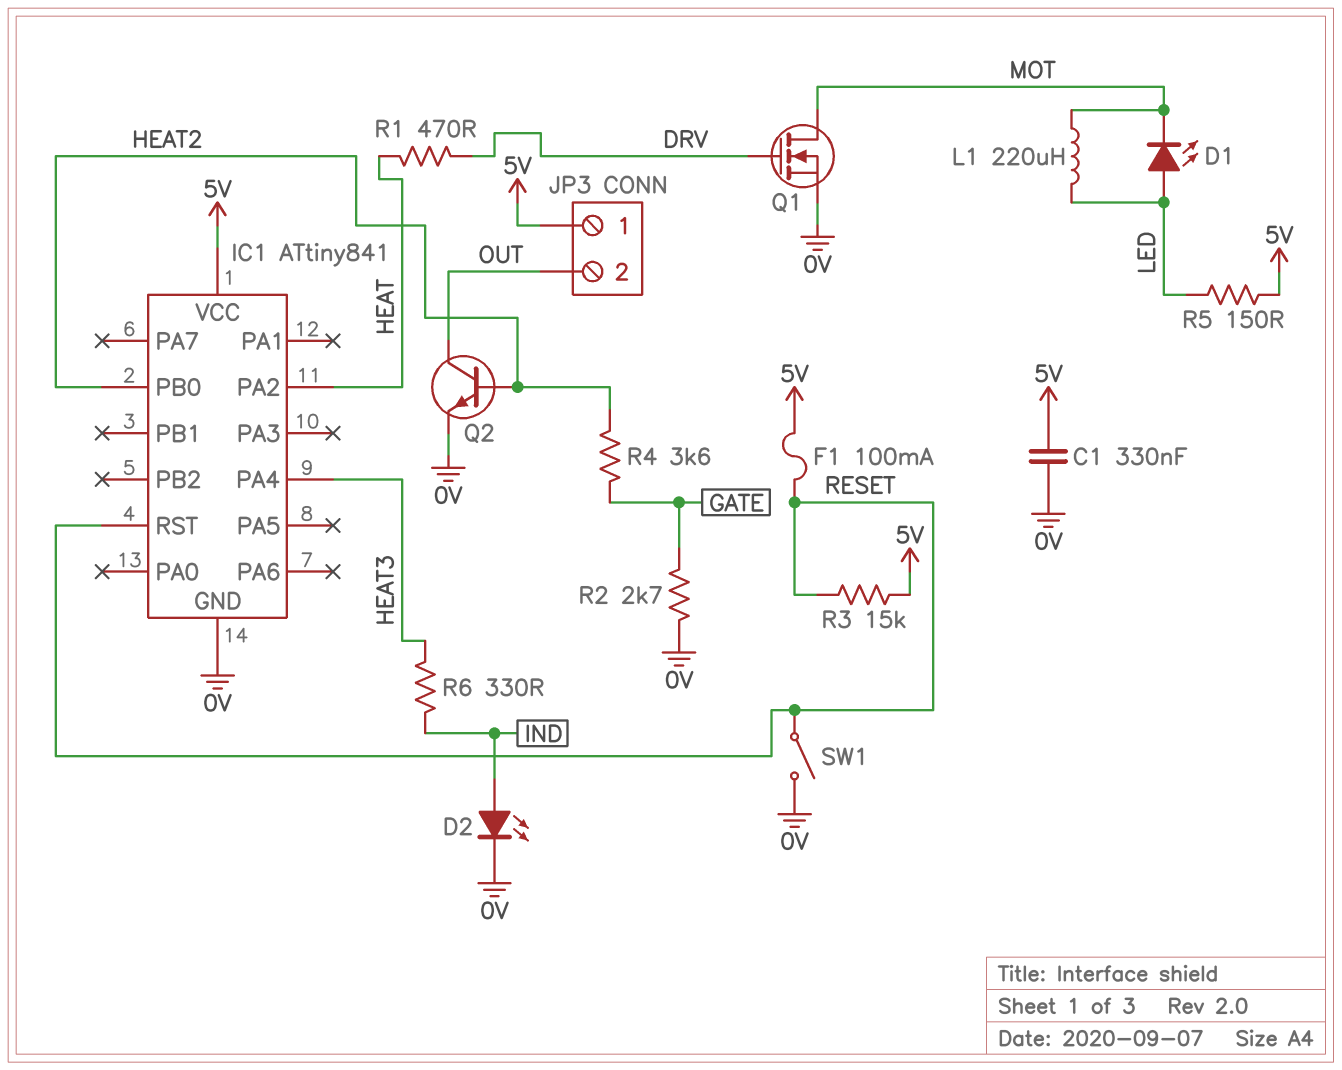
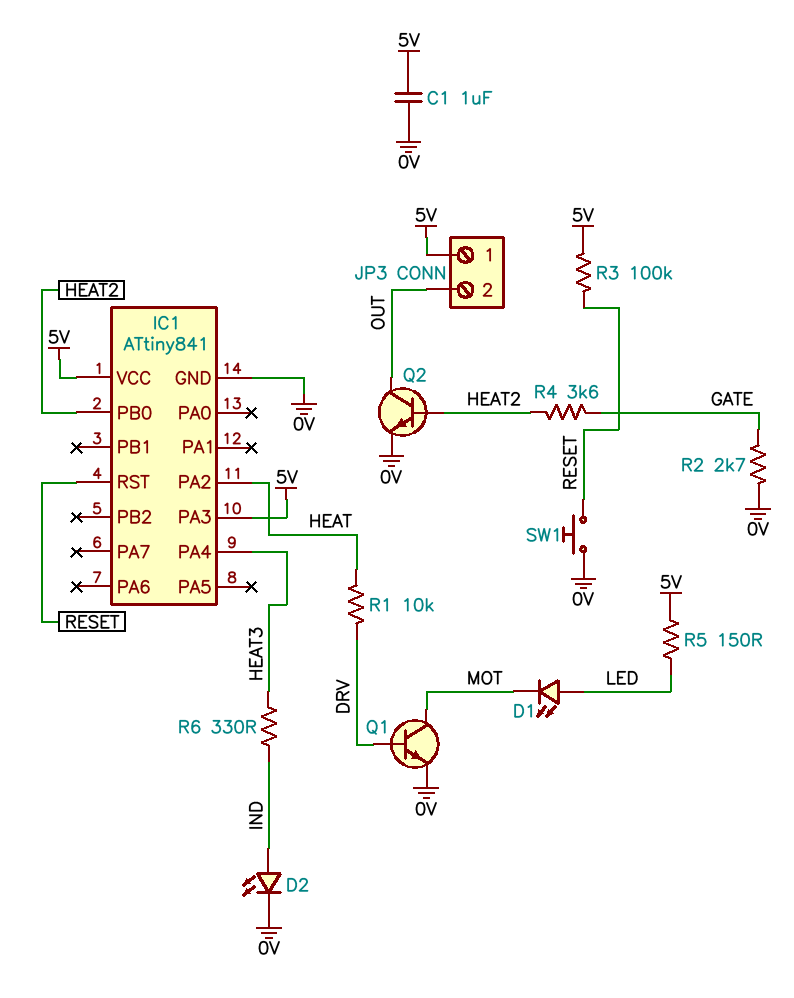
C1: 330nF (0V, 5V) -> 1uF (0V, 5V)
F1: 100mA (5V, RESET) -> none
IC1 pin PA3: none -> 5V
L1: 220uH (LED, MOT) -> none
Q1: NMOS (G DRV, D MOT, S 0V) -> NPN (B DRV, C MOT, E 0V)
R1: 470 (DRV, HEAT) -> 10k (DRV, HEAT)
R3: 15k (5V, RESET) -> 100k (5V, RESET)
SW1: switch (0V, RESET) -> button (0V, RESET)

